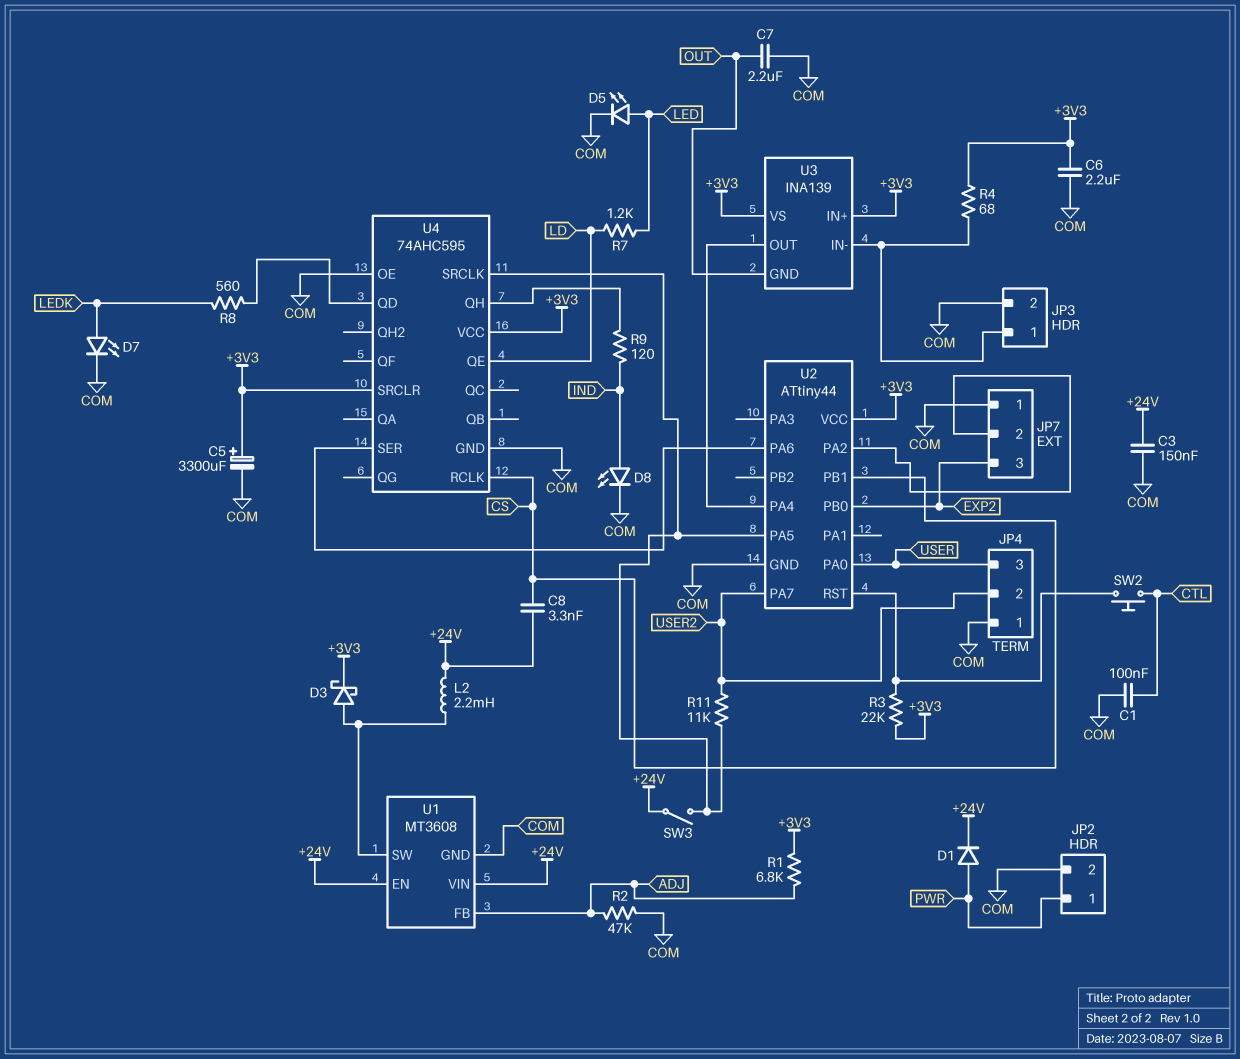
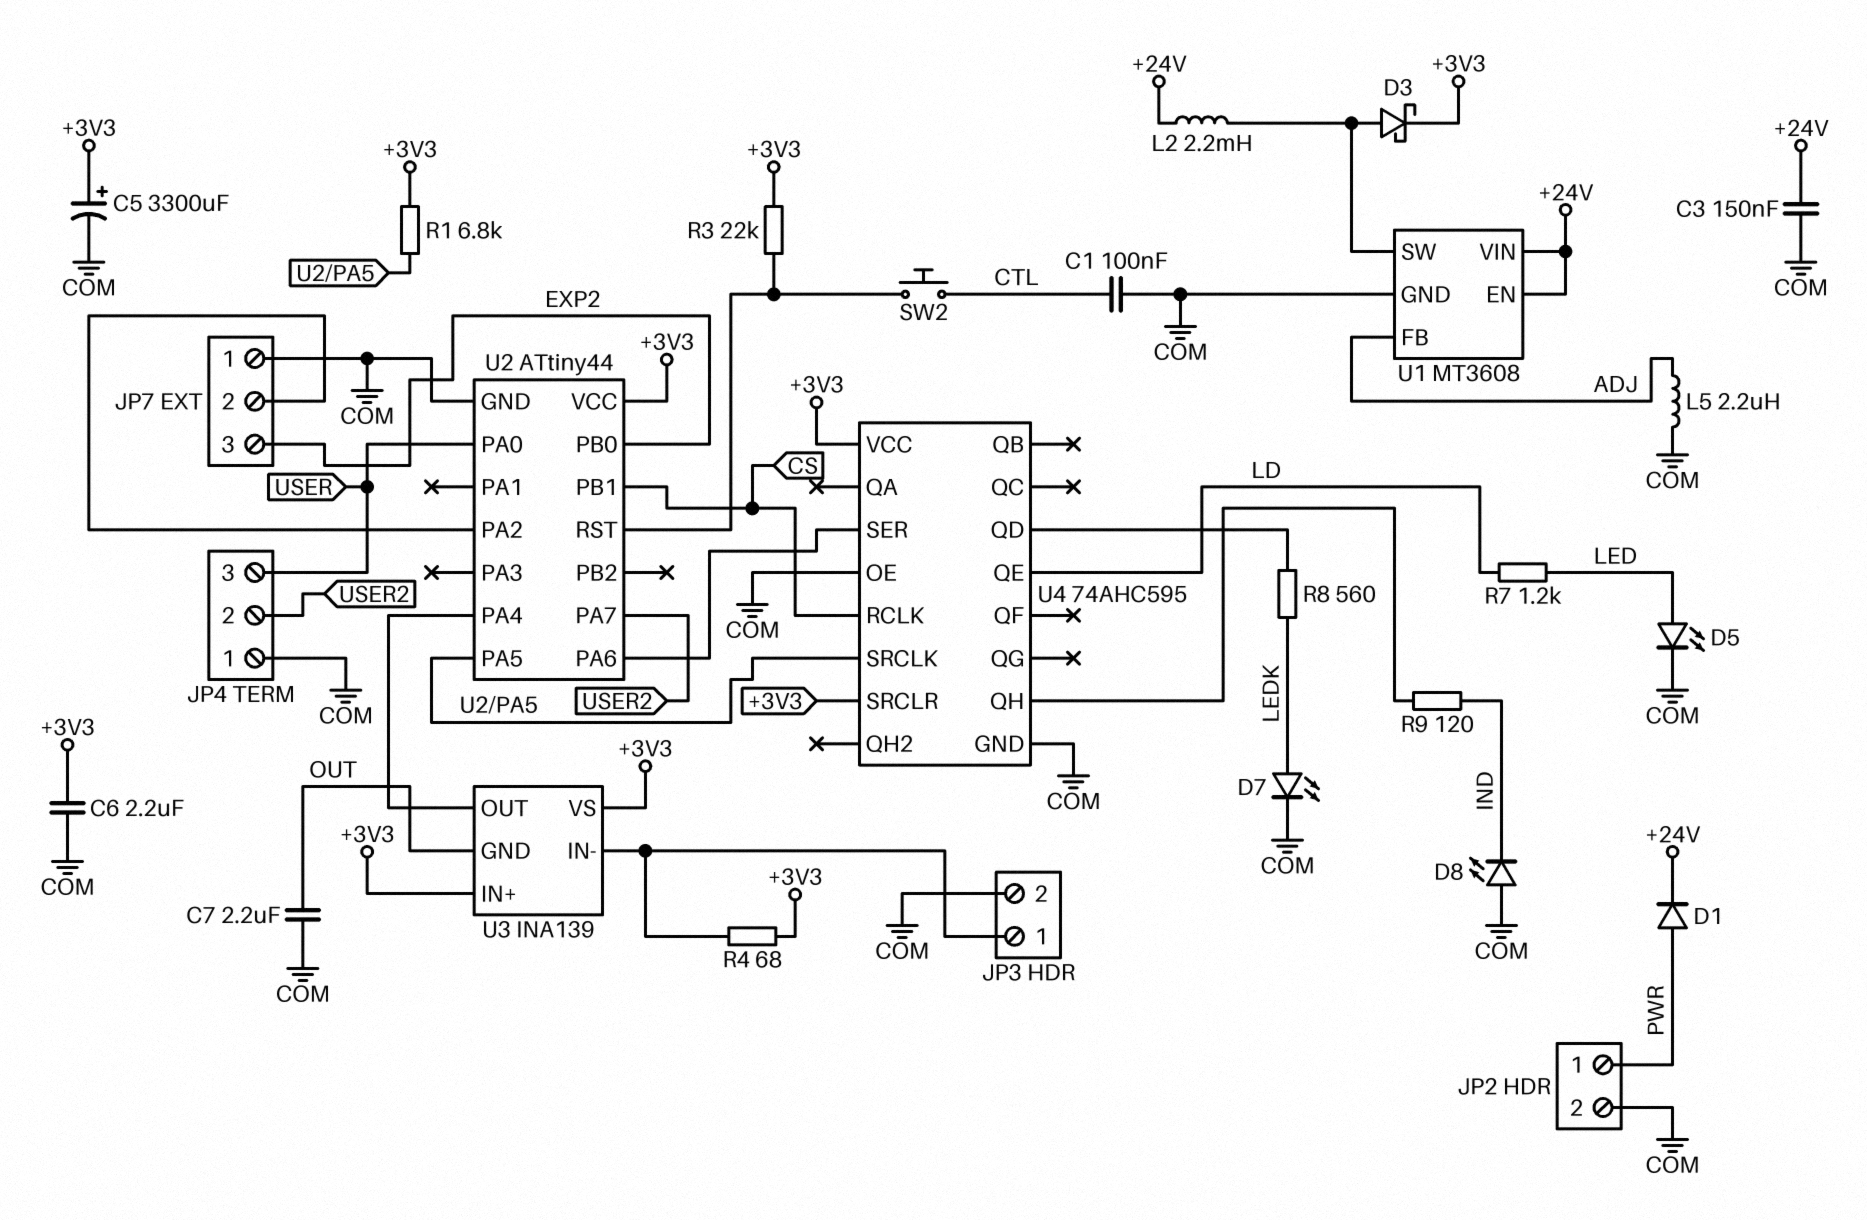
C8: 3.3nF (+24V, CS) -> none
D8: LED (A IND, K COM) -> LED (A COM, K IND)
L5: none -> 2.2uH (ADJ, COM)
R1: 6.8k (+3V3, ADJ) -> 6.8k (+3V3, U2/PA5)
R2: 47k (ADJ, COM) -> none
R11: 11k (U2/PA5, USER2) -> none
SW3: switch (+24V, U2/PA5) -> none

